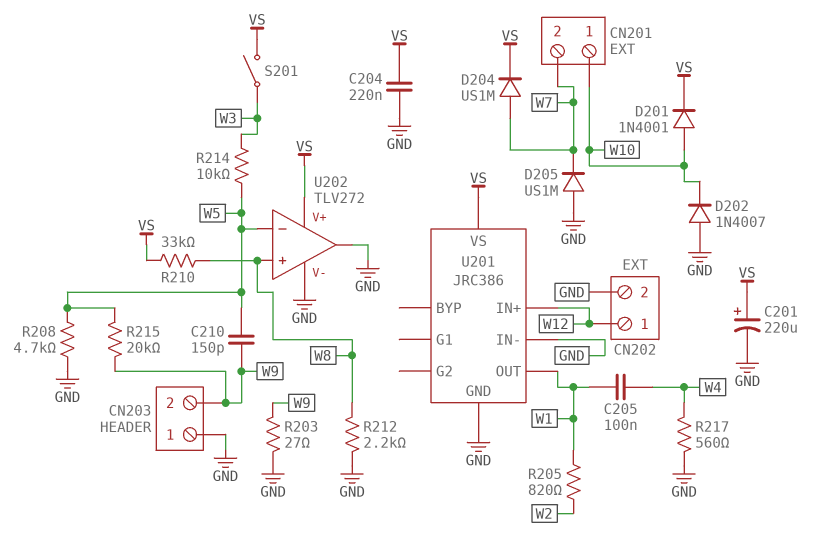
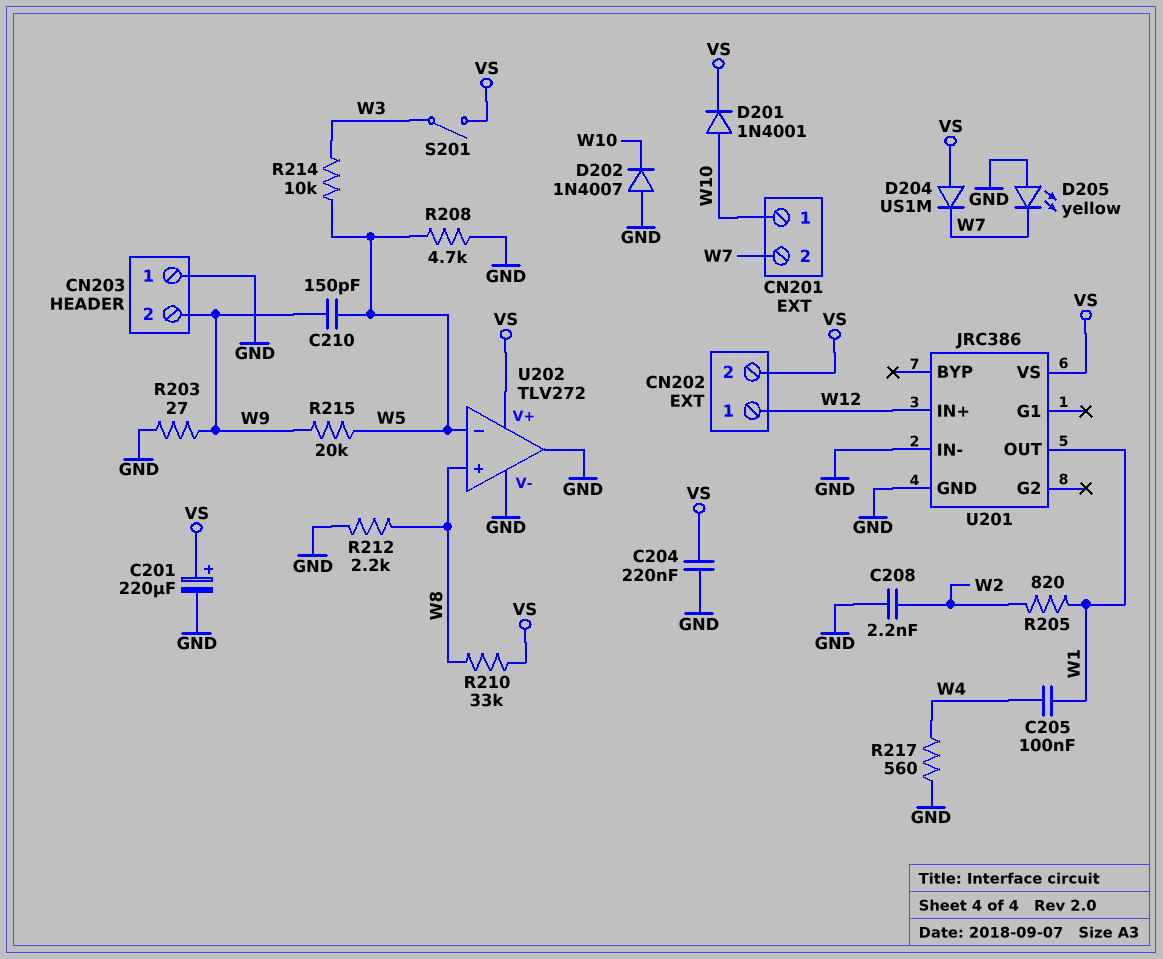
C208: none -> 2.2nF (GND, W2)
CN202 pin 2: GND -> VS
D204: diode US1M (A W7, K VS) -> diode US1M (A VS, K W7)
D205: diode US1M (A GND, K W7) -> LED yellow (A GND, K W7)

